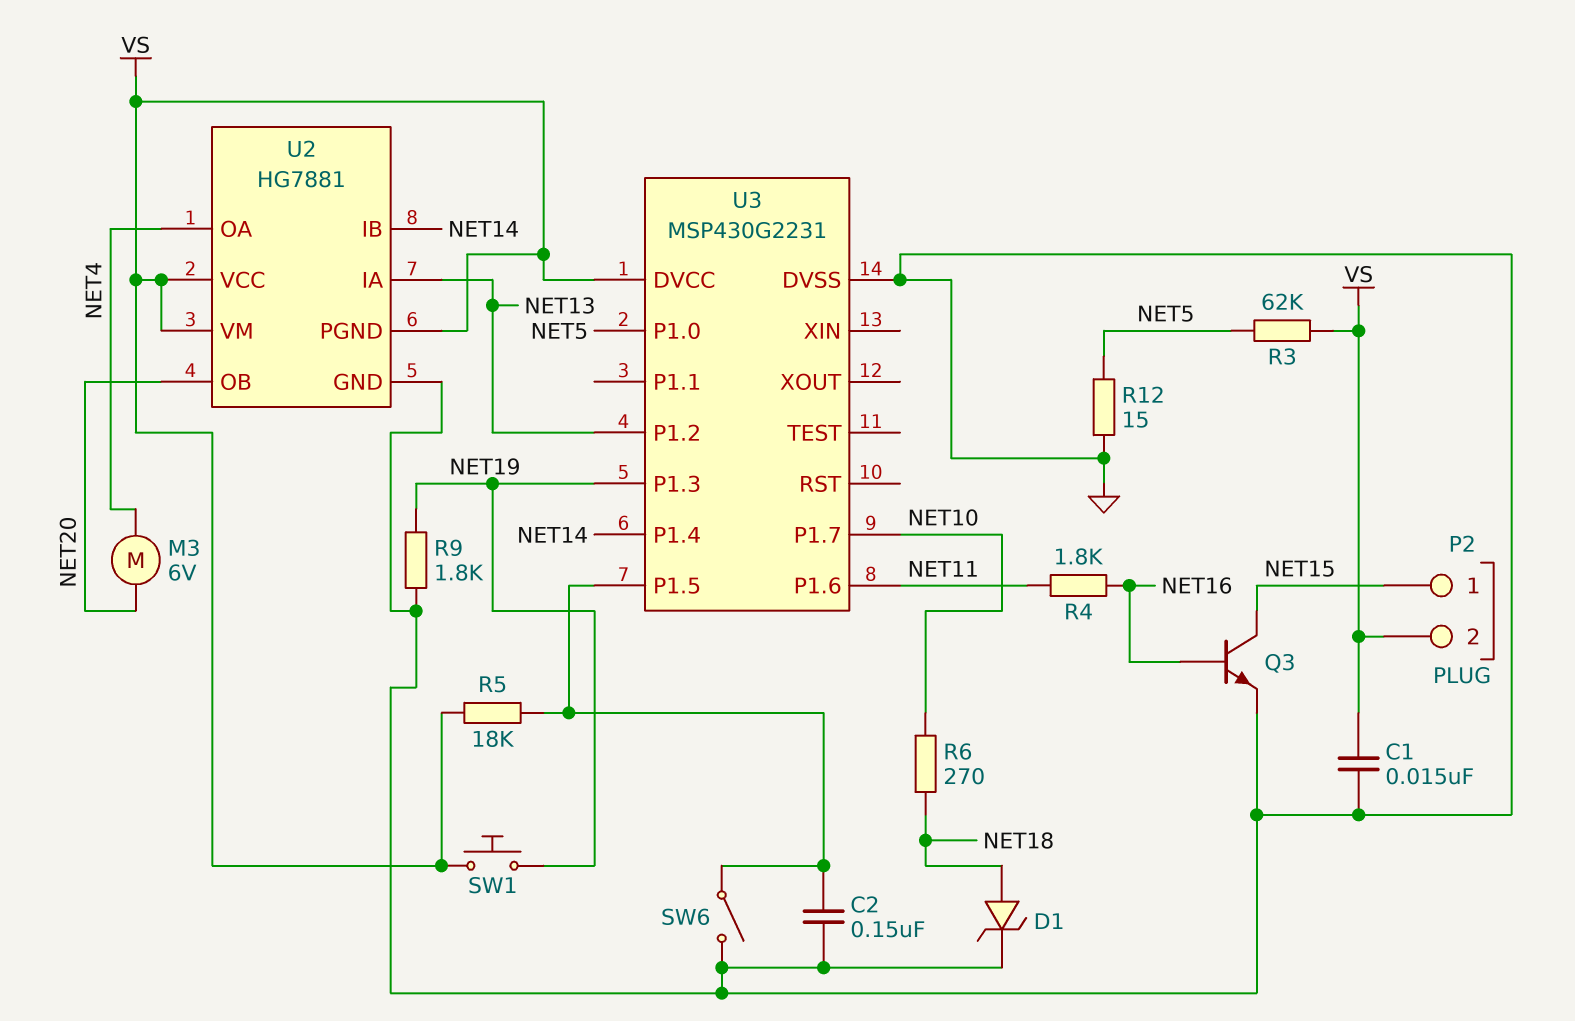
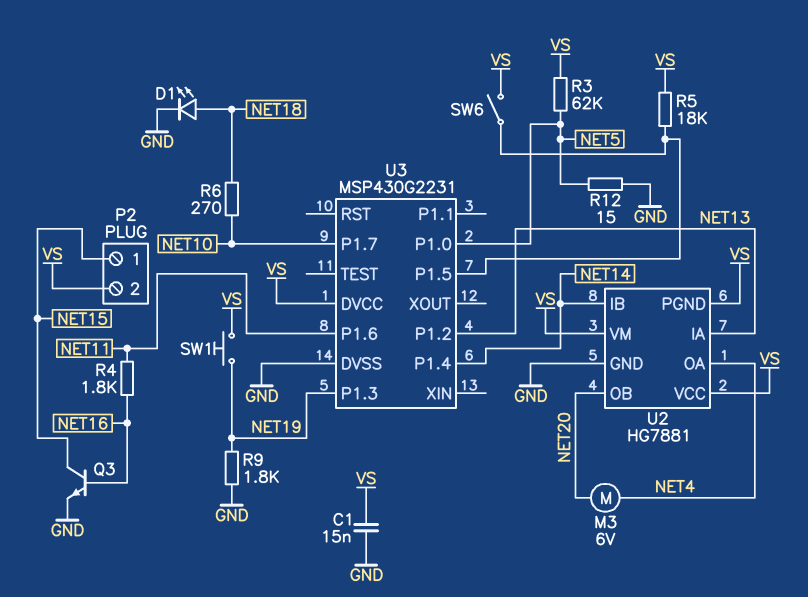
C2: 150nF (GND, U3/P1.5) -> none
D1: zener (A NET18, K GND) -> LED (A NET18, K GND)
SW6: switch (GND, U3/P1.5) -> switch (U3/P1.5, VS)

